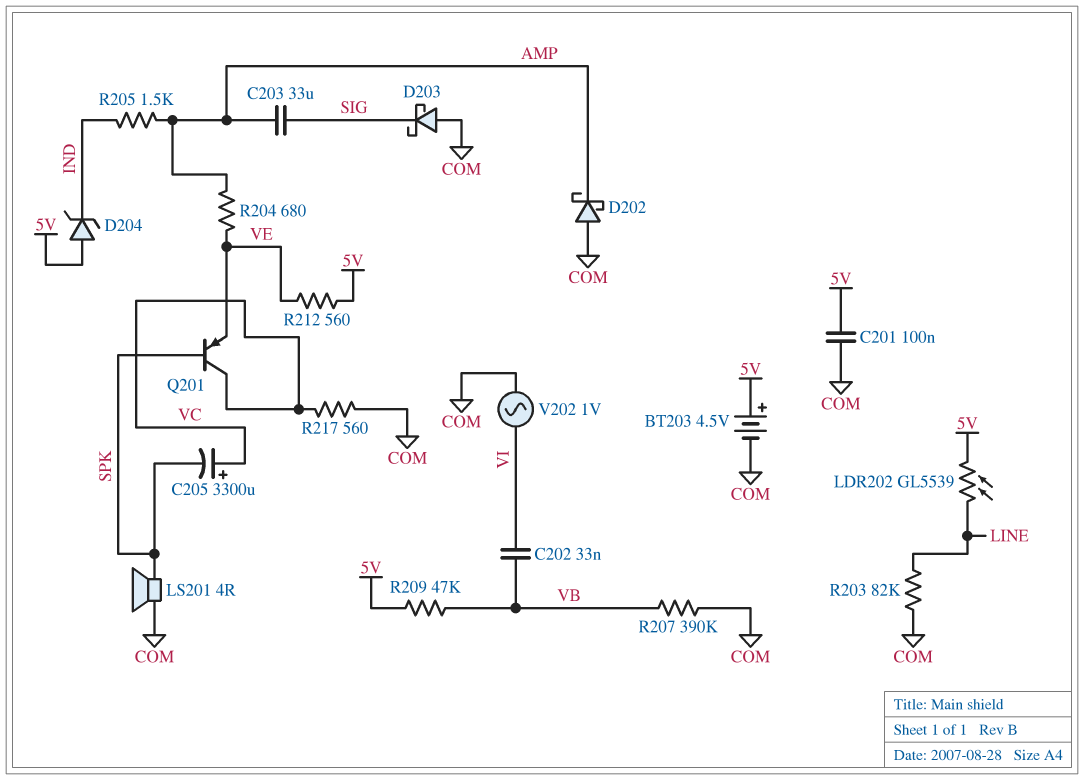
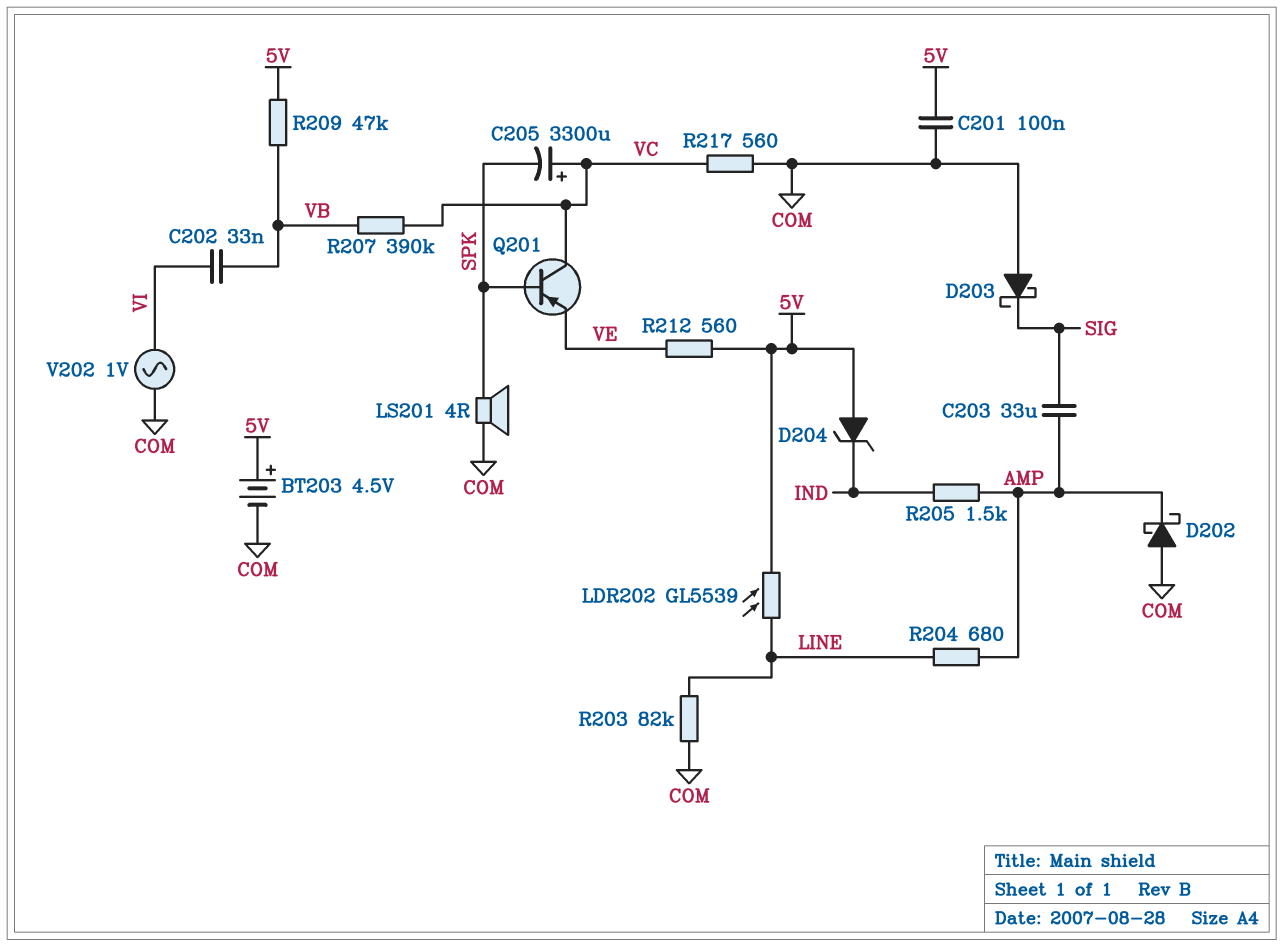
R204: 680 (AMP, VE) -> 680 (AMP, LINE)
R207: 390k (COM, VB) -> 390k (VB, VC)

